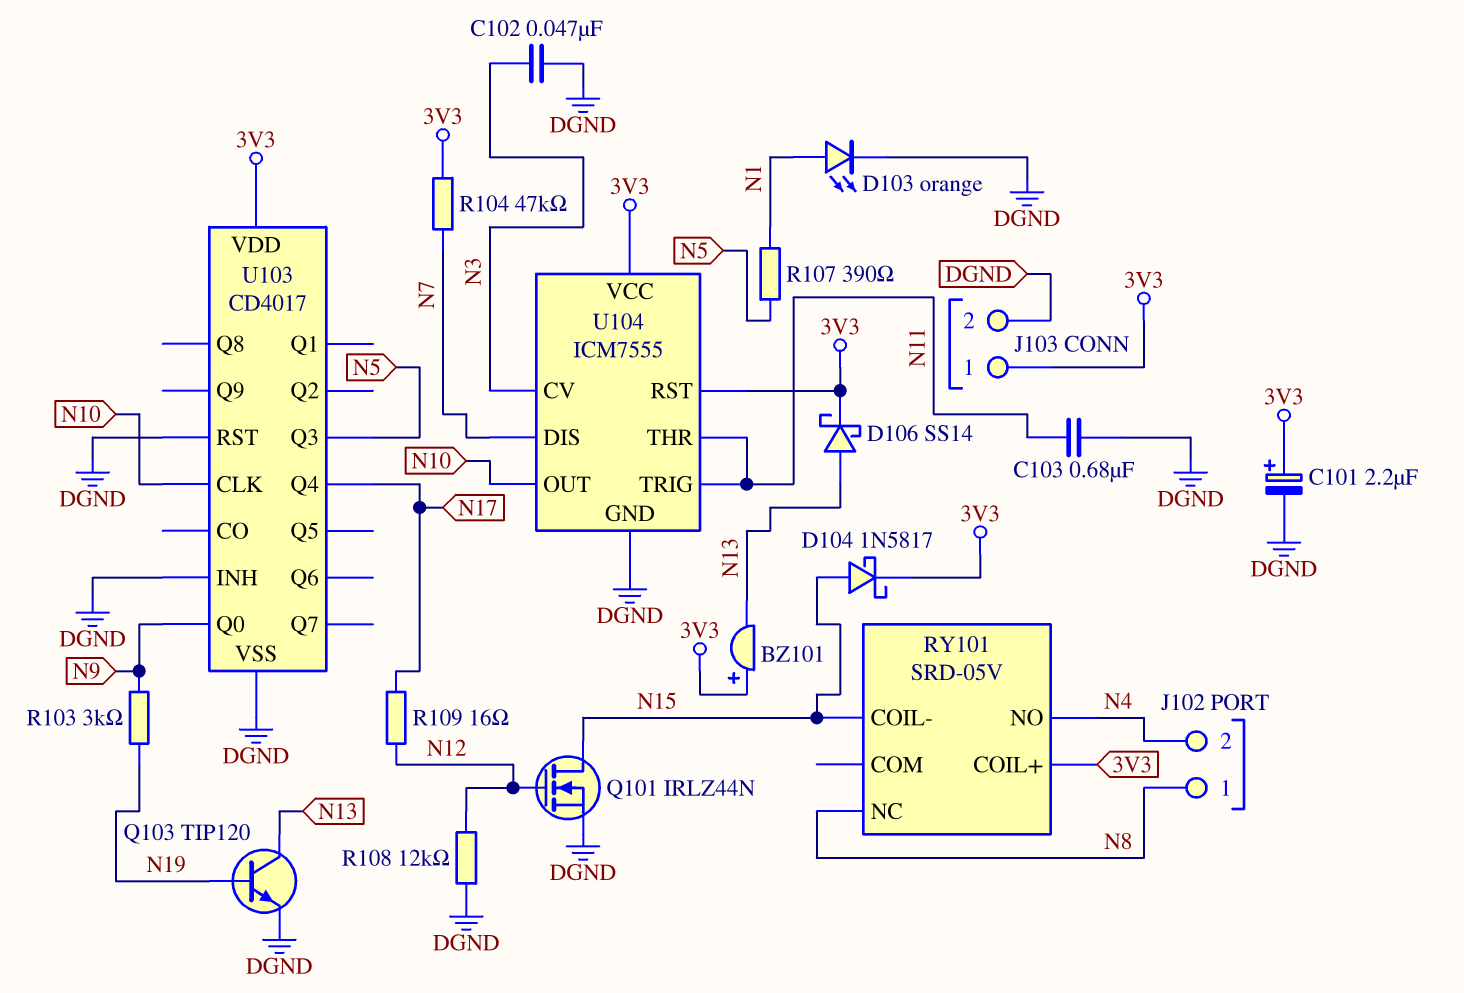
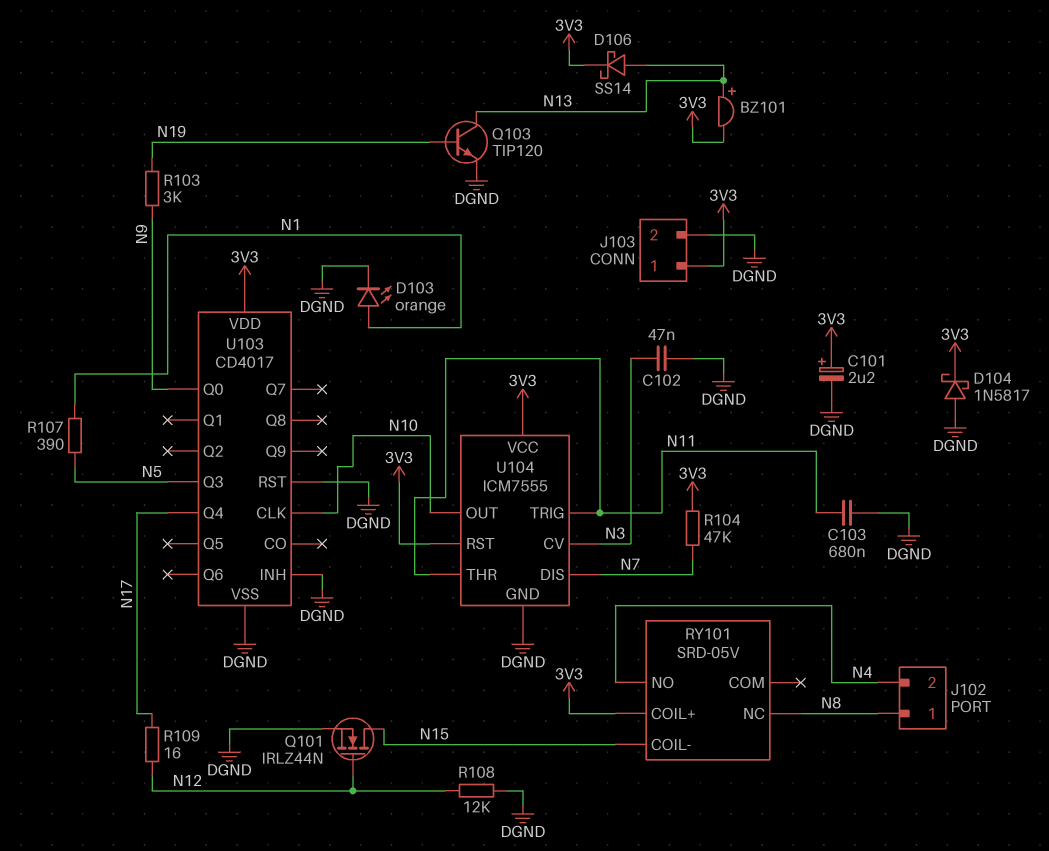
BZ101: buzzer (plus 3V3, minus N13) -> buzzer (plus N13, minus 3V3)
D104: schottky 1N5817 (A N15, K 3V3) -> schottky 1N5817 (A DGND, K 3V3)

